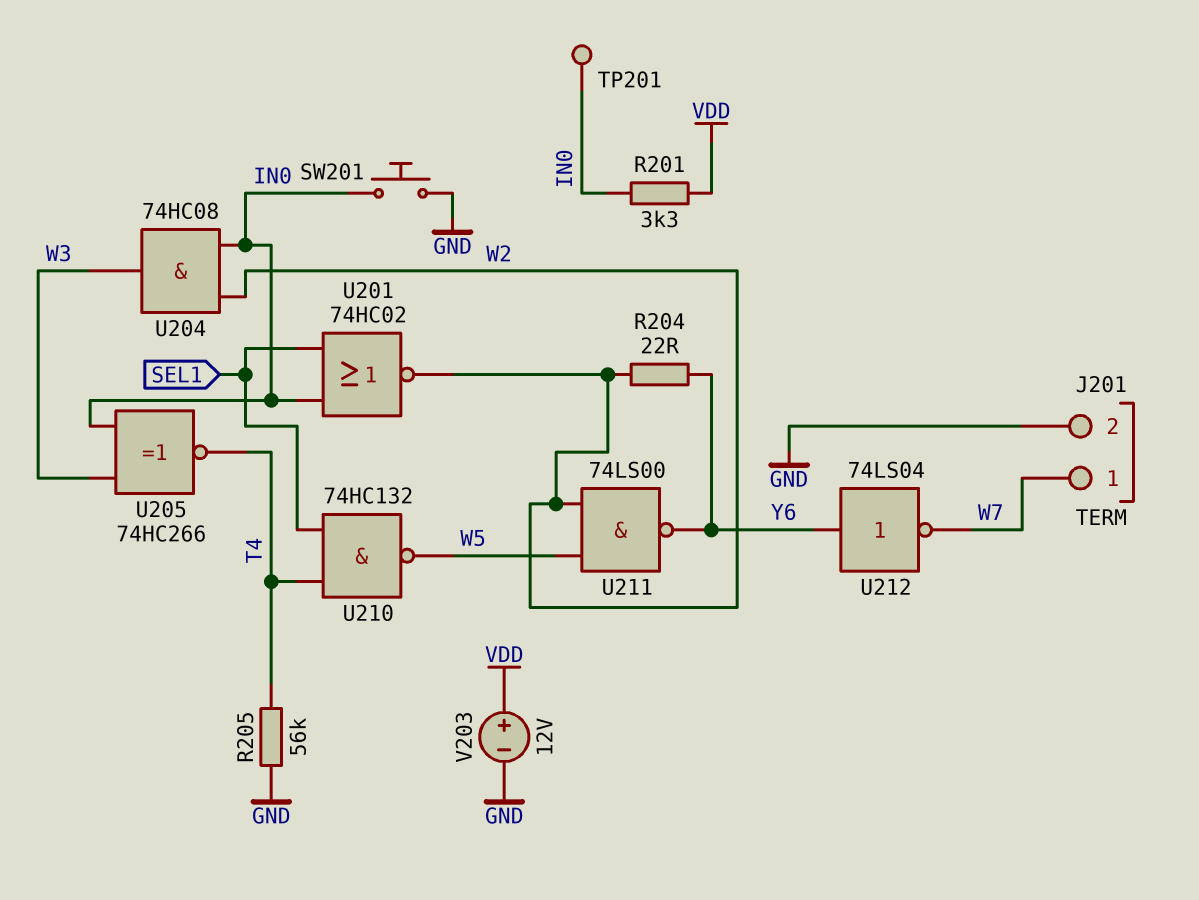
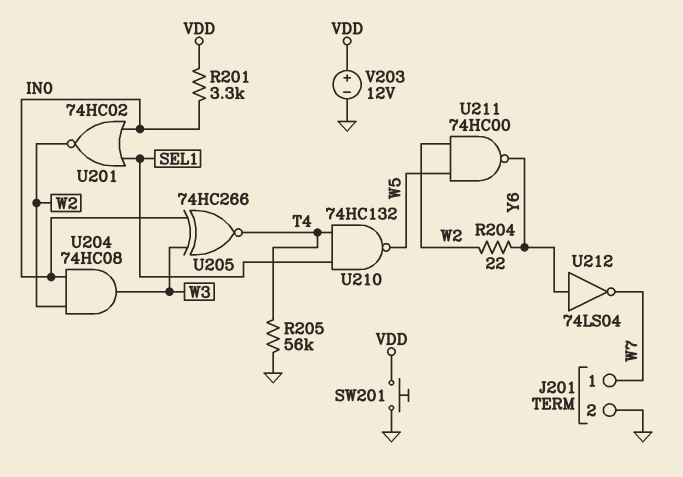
SW201: button (GND, IN0) -> button (GND, VDD)
TP201: test point (IN0) -> none
U211: NAND 74LS00 (in W2, in W5, out Y6) -> NAND 74HC00 (in W2, in W5, out Y6)

